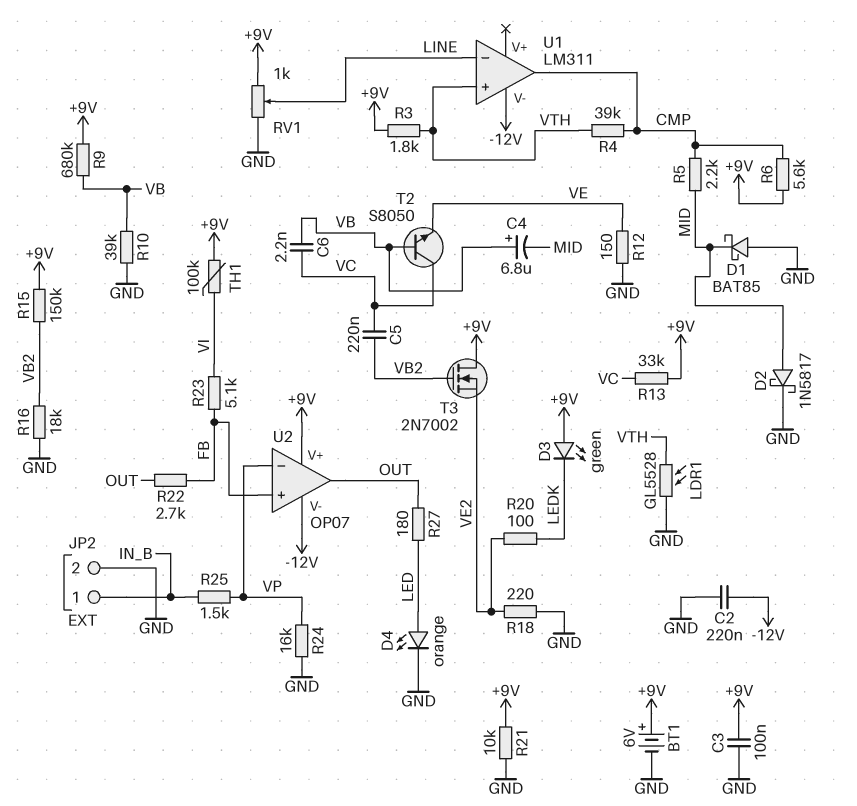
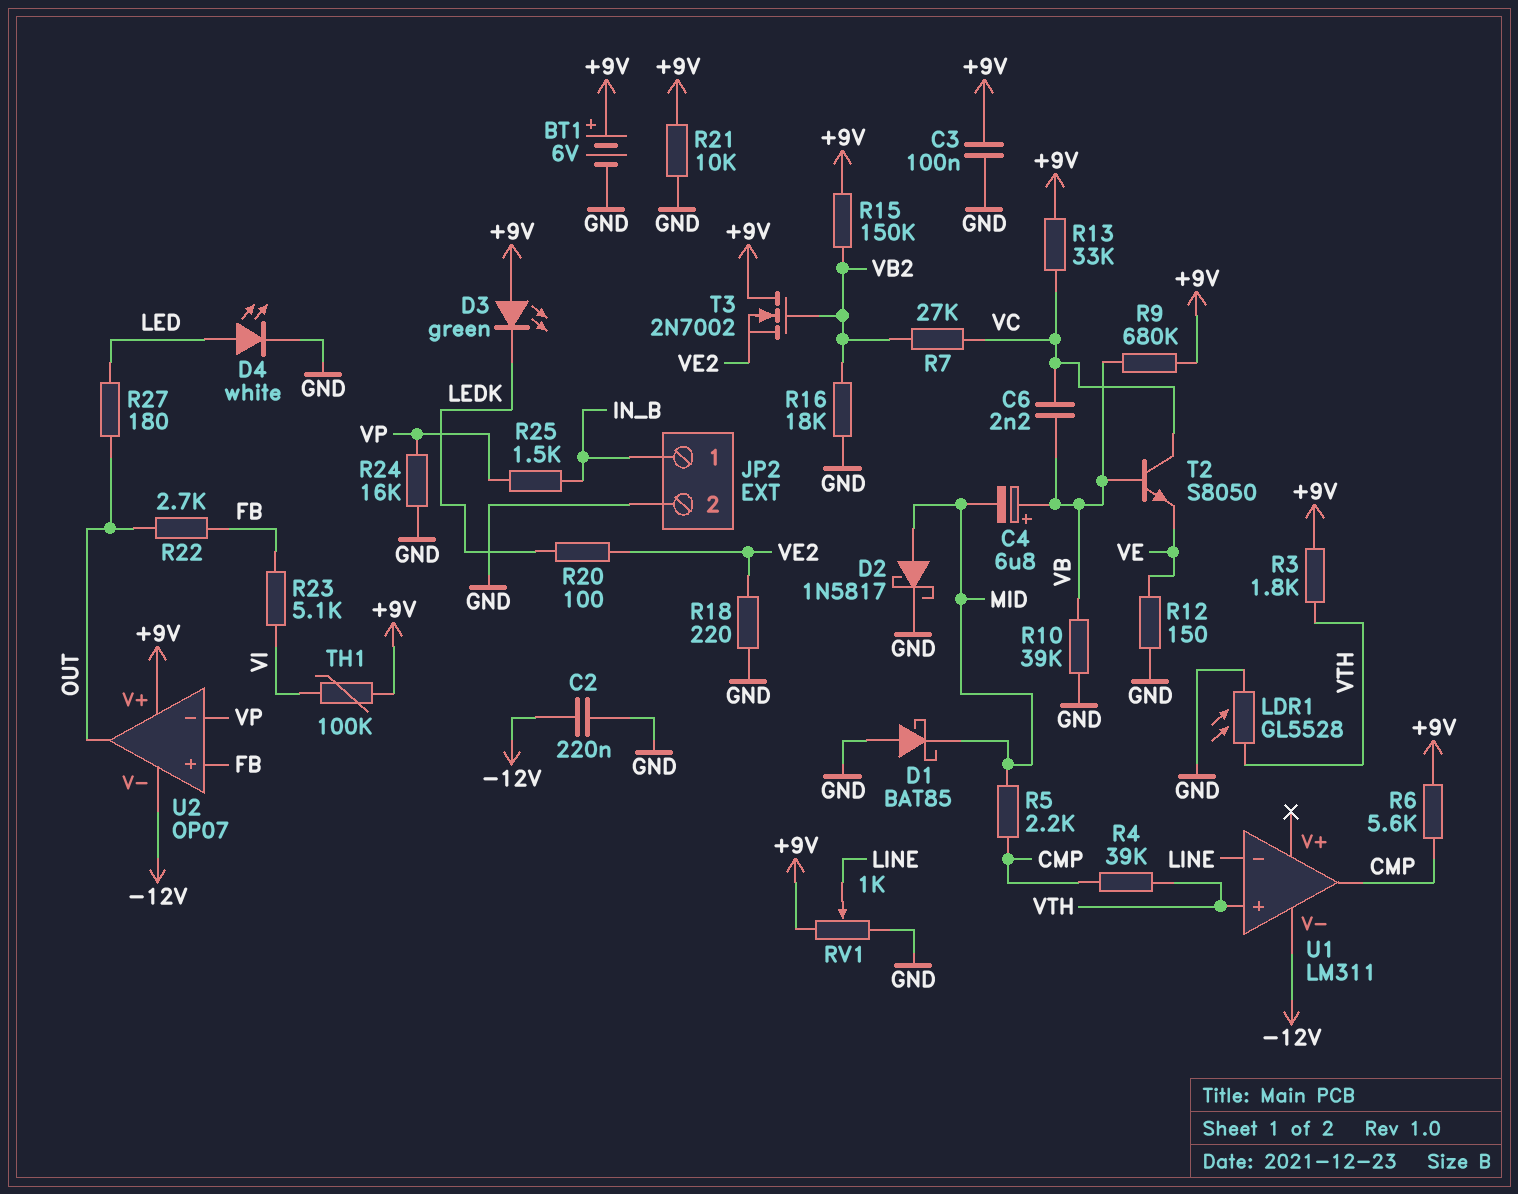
C5: 220nF (VB2, VC) -> none
D4: LED orange (A LED, K GND) -> LED white (A LED, K GND)
R7: none -> 27k (VB2, VC)

